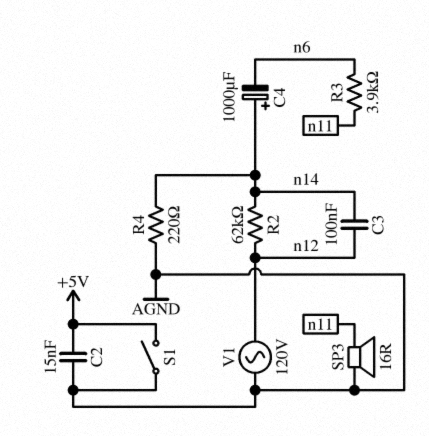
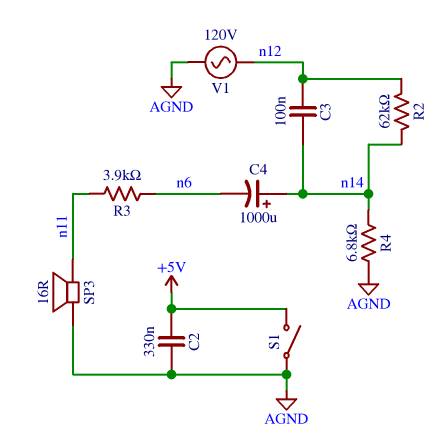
C2: 15nF (+5V, AGND) -> 330nF (+5V, AGND)
R4: 220 (AGND, n14) -> 6.8k (AGND, n14)

